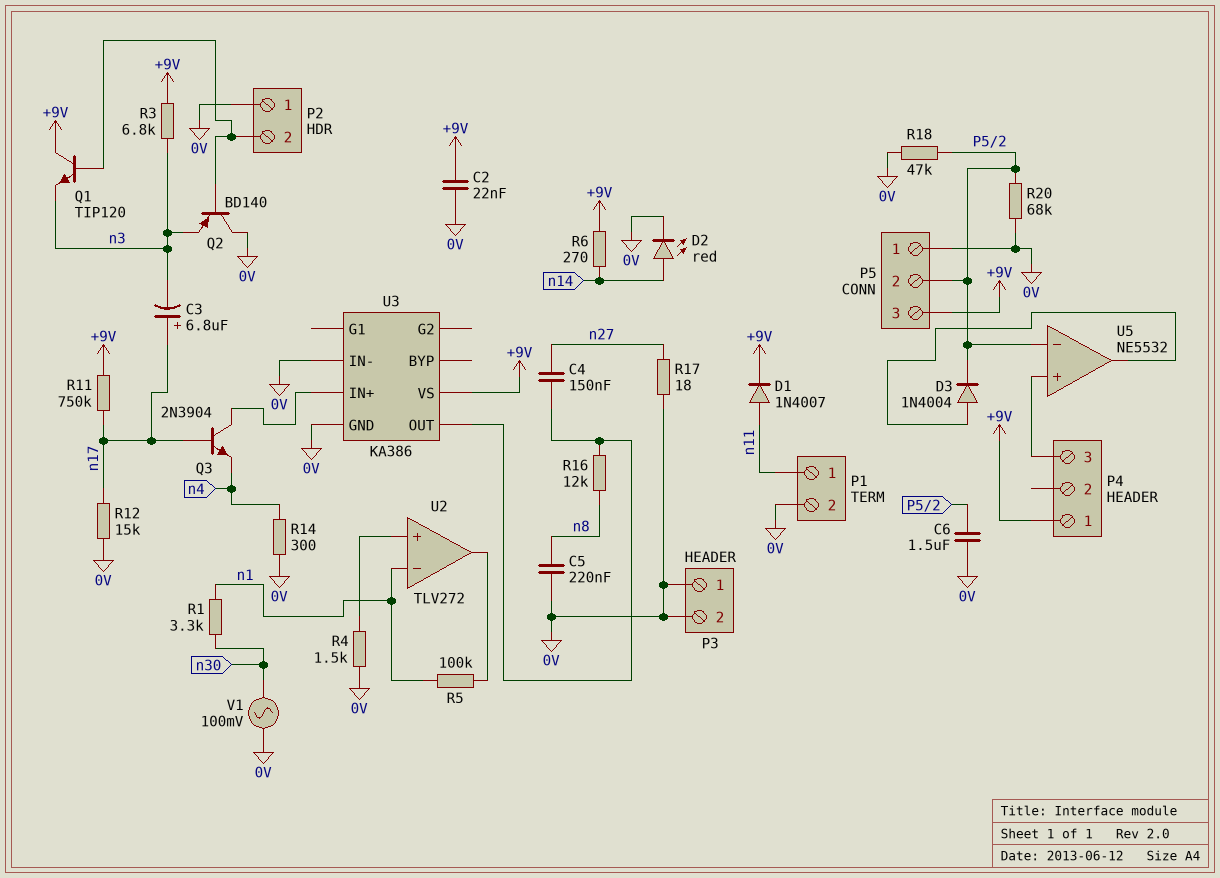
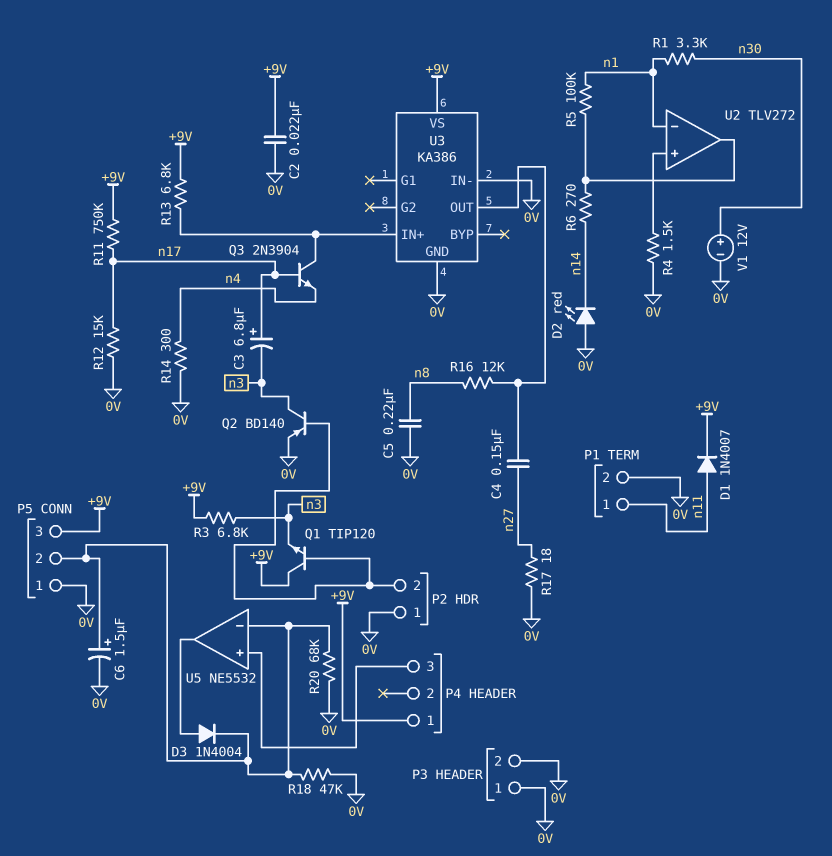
C6: 1.5uF (0V, P5/2) -> 1.5uF (plus P5/2, minus 0V)
D2: LED red (A n14, K 0V) -> LED red (A 0V, K n14)
Q2: PNP BD140 (B P2/2, C 0V, E n3) -> PNP BD140 (B P2/2, C n3, E 0V)
R6: 270 (+9V, n14) -> 270 (U2/out, n14)
R13: none -> 6.8k (+9V, U3/IN+)
V1: AC 100mV (0V, n30) -> 12V (plus n30, minus 0V)

